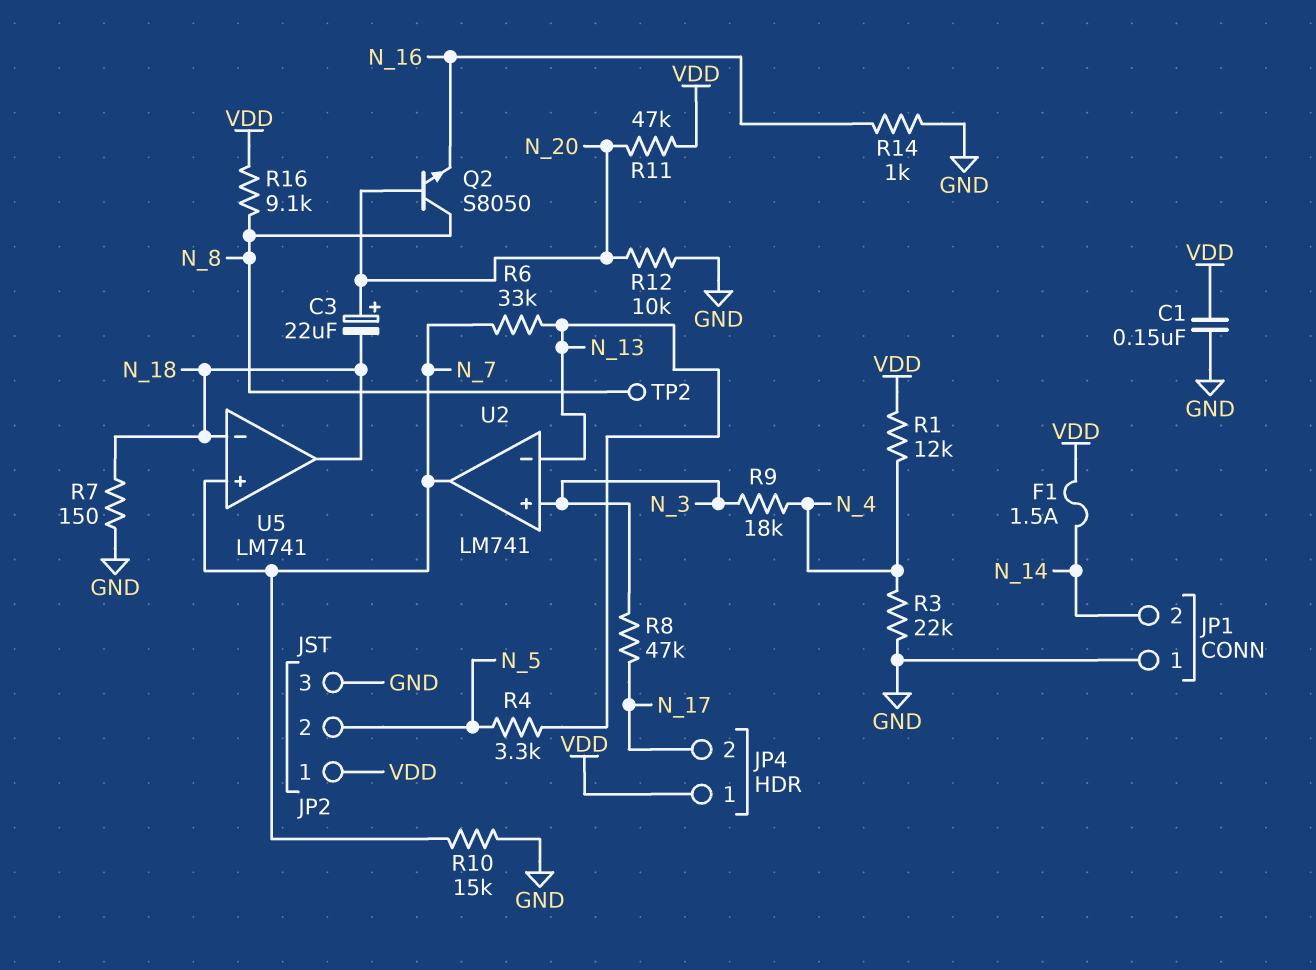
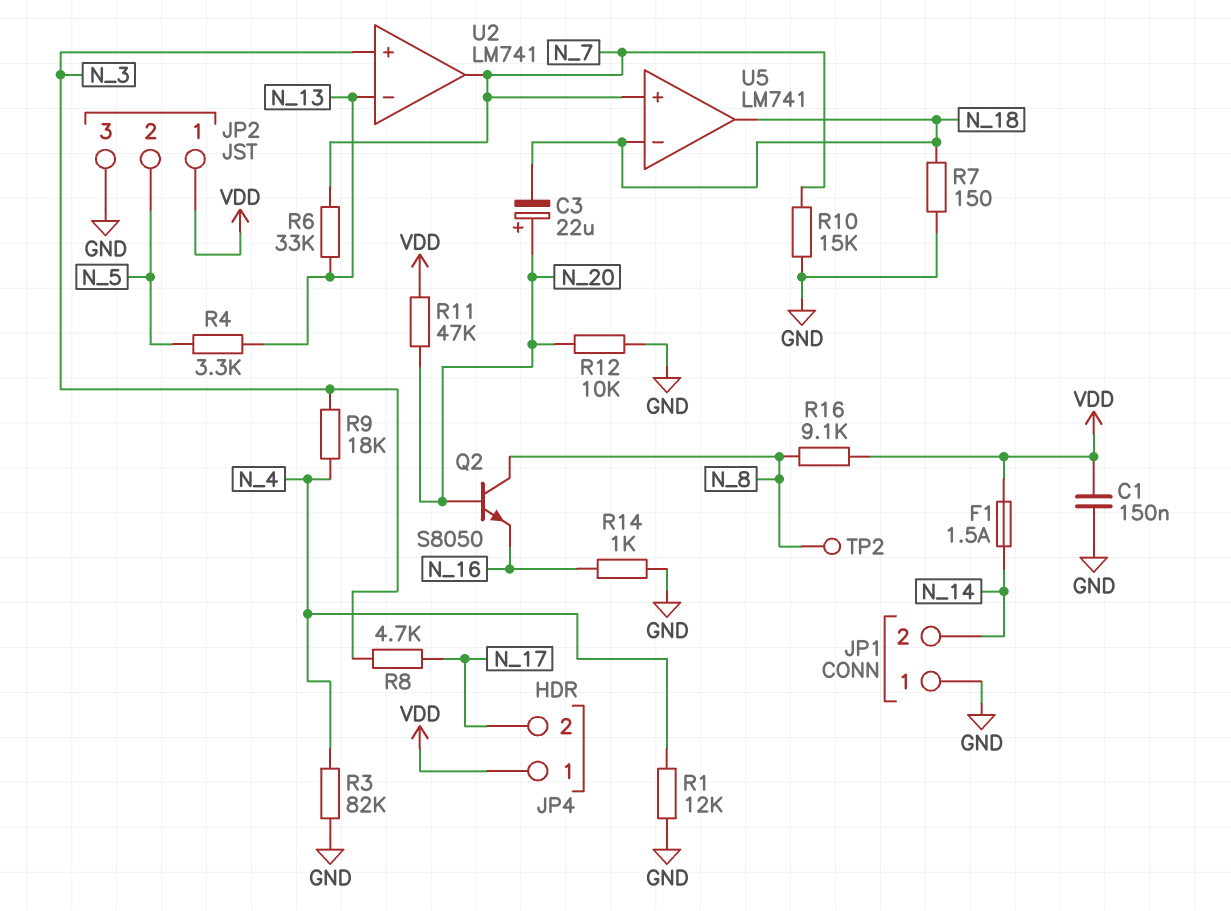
R1: 12k (N_4, VDD) -> 12k (GND, N_4)
R3: 22k (GND, N_4) -> 82k (GND, N_4)
R8: 47k (N_3, N_17) -> 4.7k (N_3, N_17)

